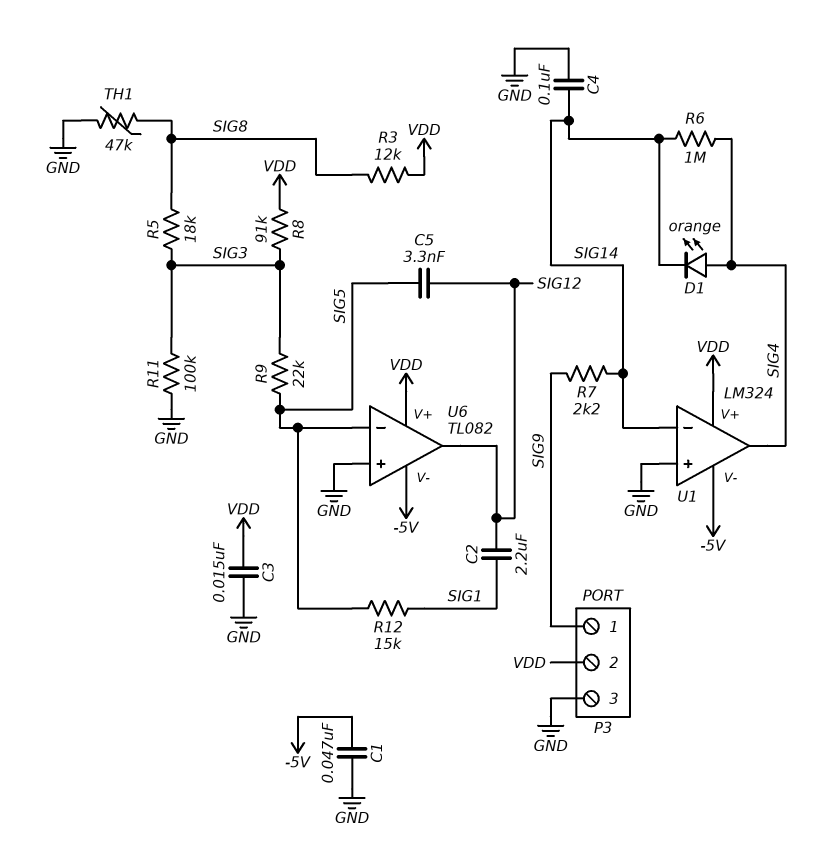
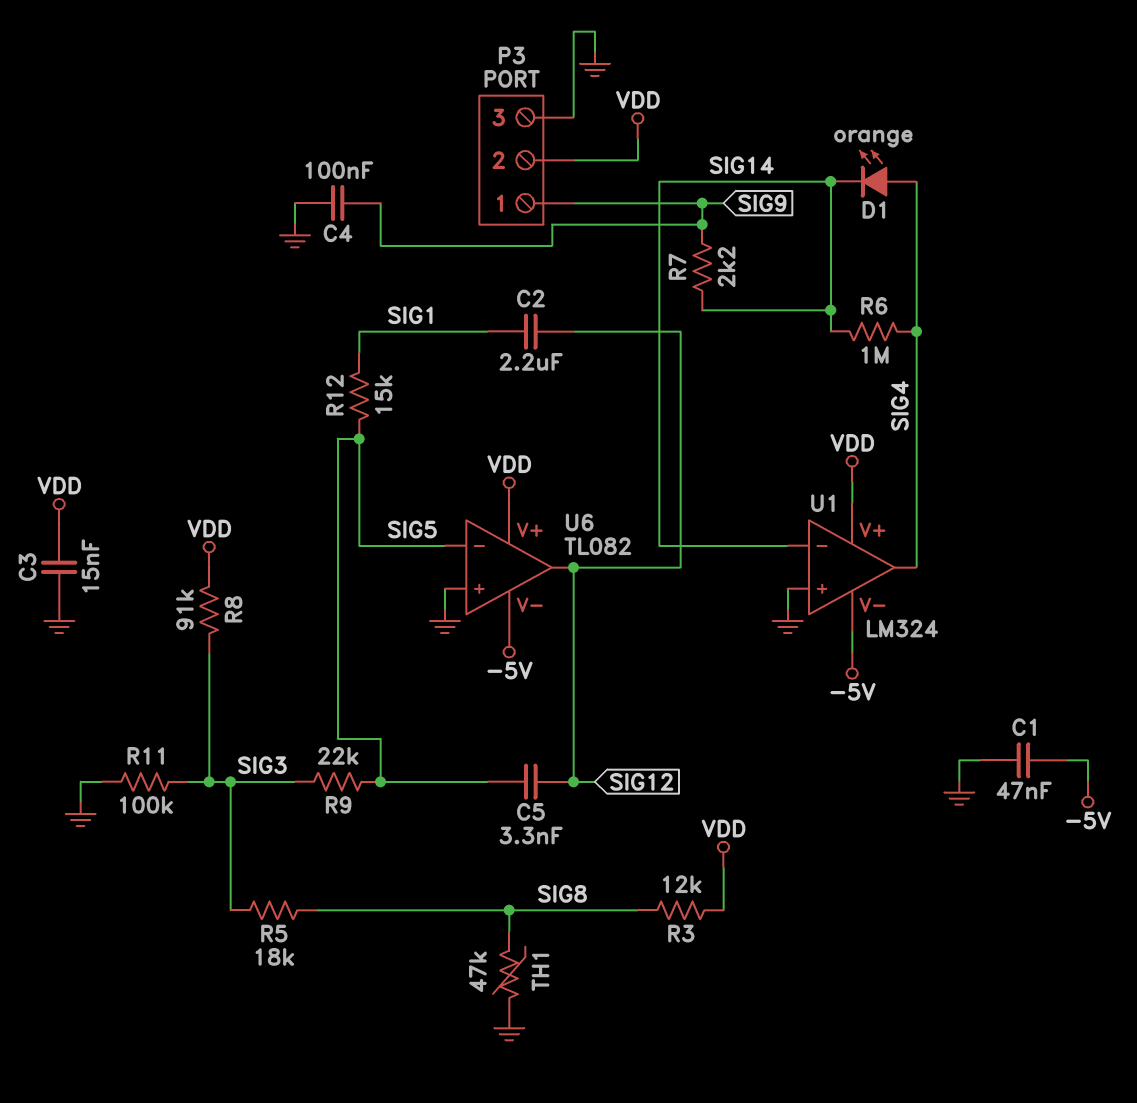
C4: 100nF (GND, SIG14) -> 100nF (GND, SIG9)

